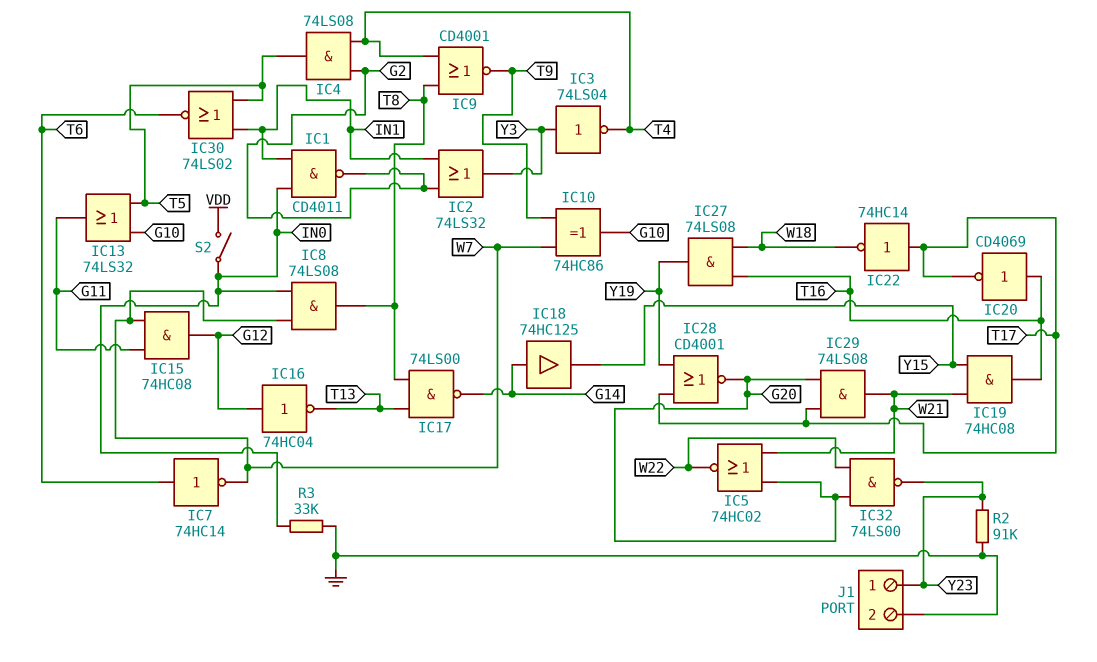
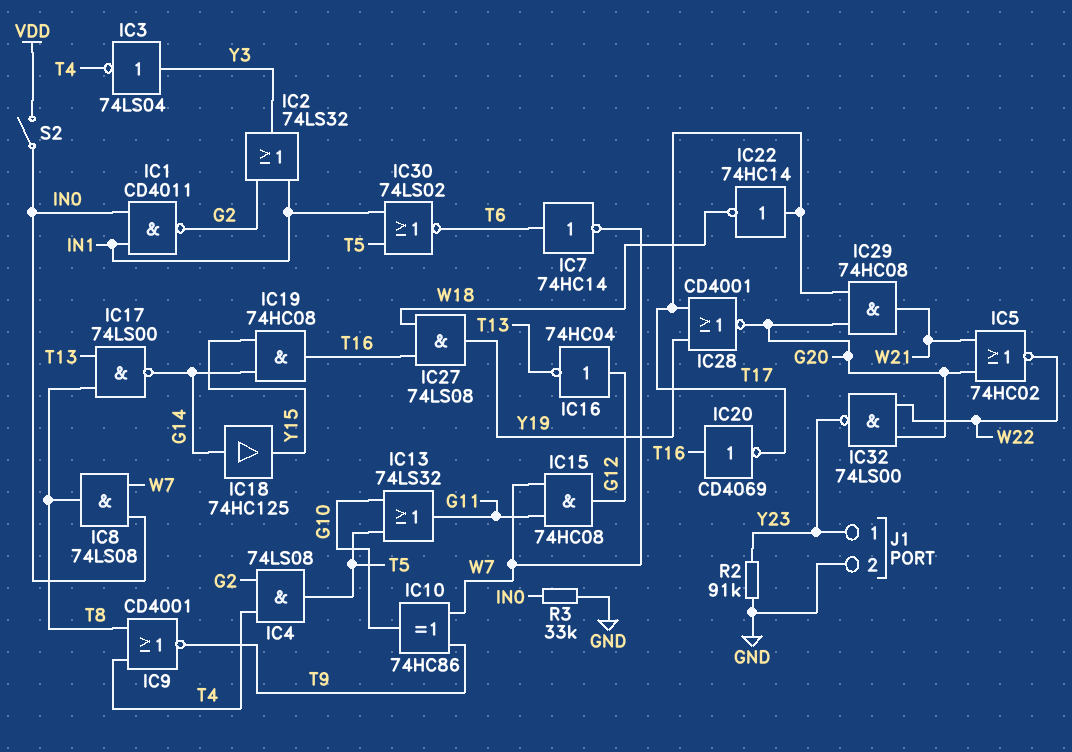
IC19: AND 74HC08 (in W21, in Y15, out T16) -> AND 74HC08 (in G14, in Y15, out T16)
IC29: AND 74LS08 (in G20, in T17, out W21) -> AND 74HC08 (in G20, in T17, out W21)

